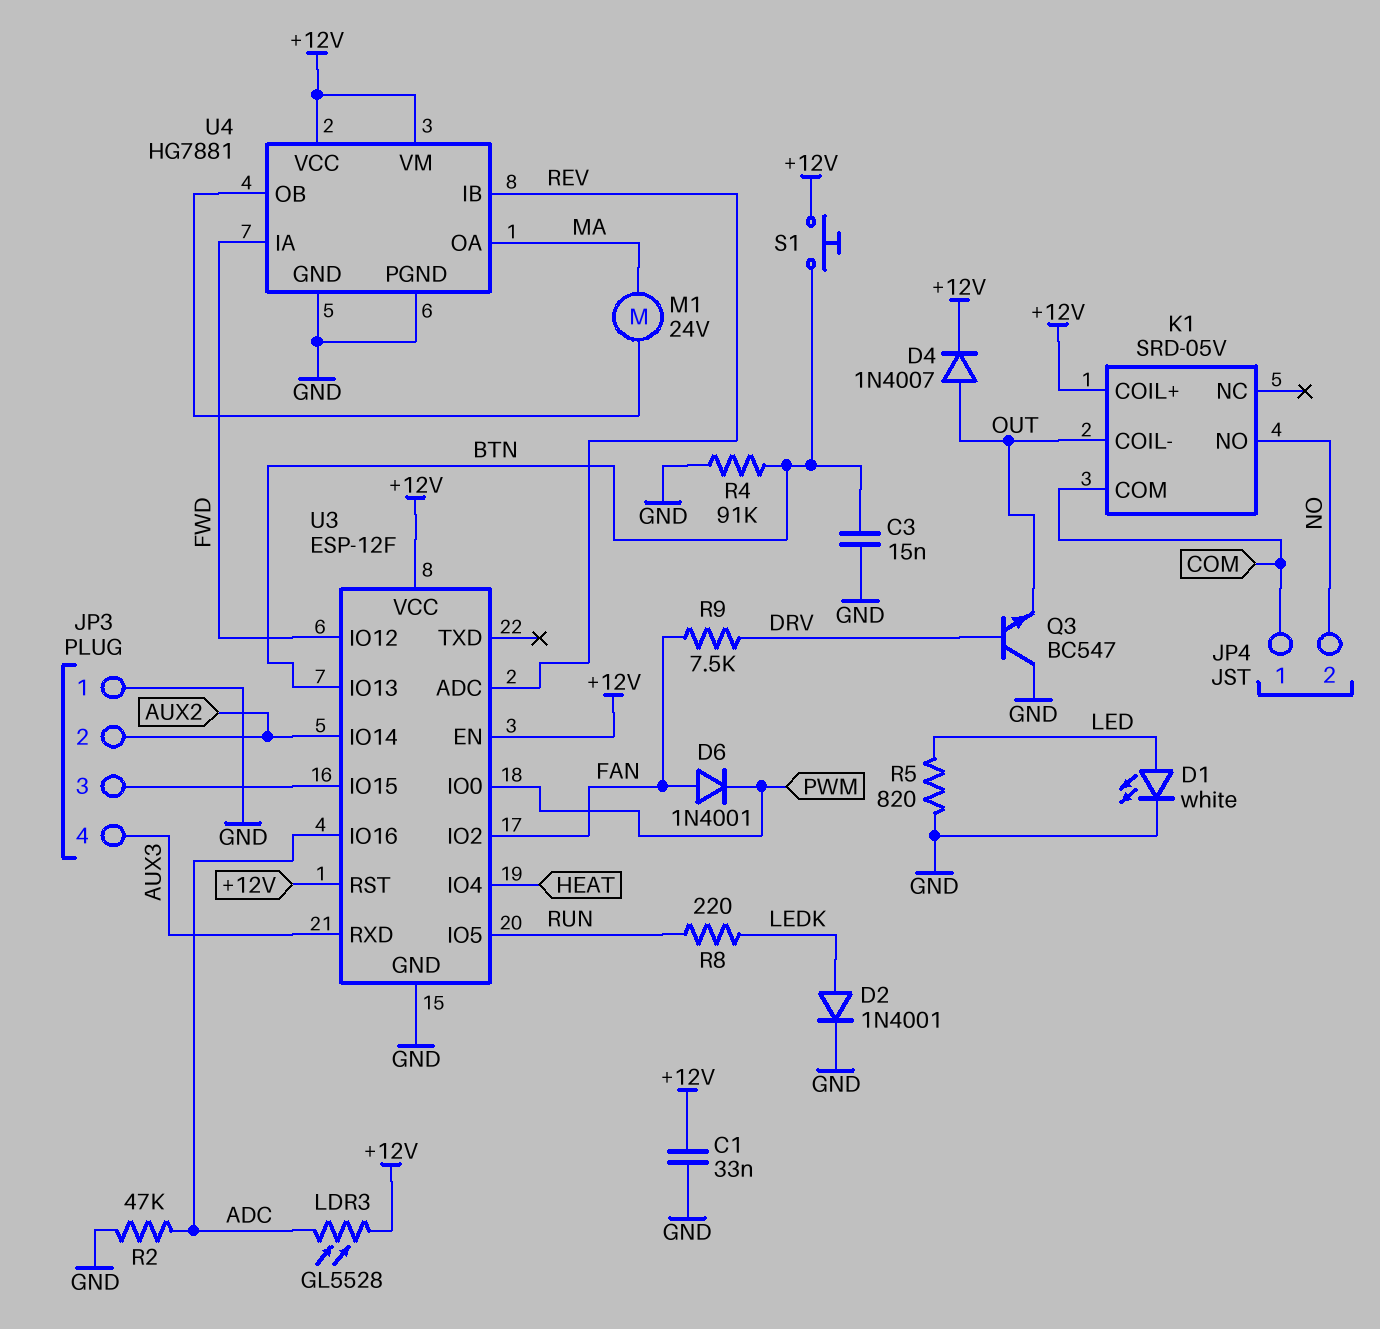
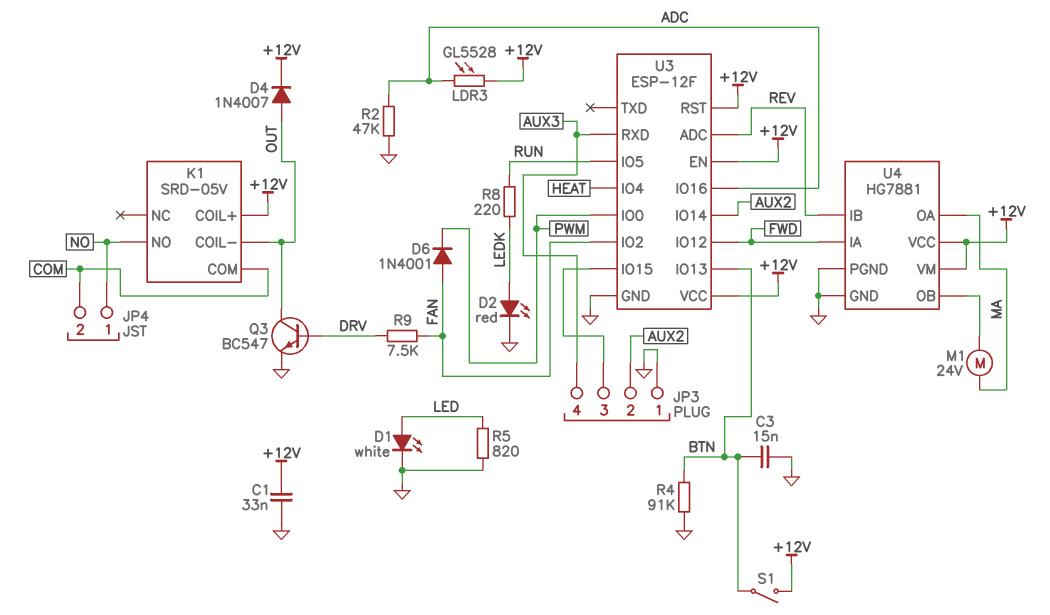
D2: diode 1N4001 (A LEDK, K GND) -> LED red (A LEDK, K GND)
JP4 pin 1: COM -> NO
JP4 pin 2: NO -> COM
Q3: NPN BC547 (B DRV, C GND, E OUT) -> NPN BC547 (B DRV, C OUT, E GND)
S1: button (+12V, BTN) -> switch (+12V, BTN)

